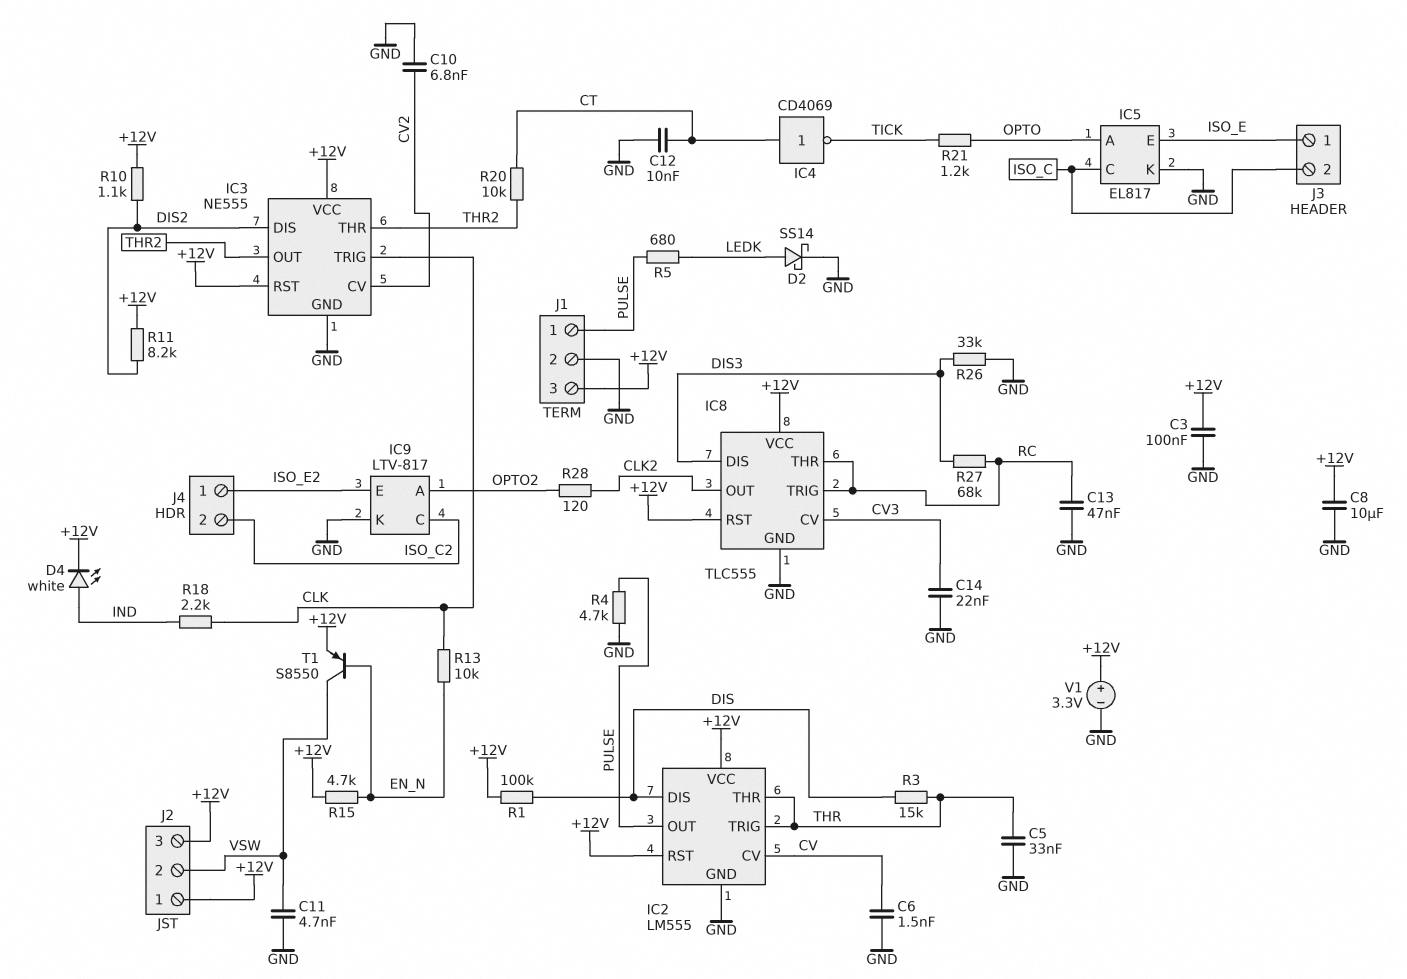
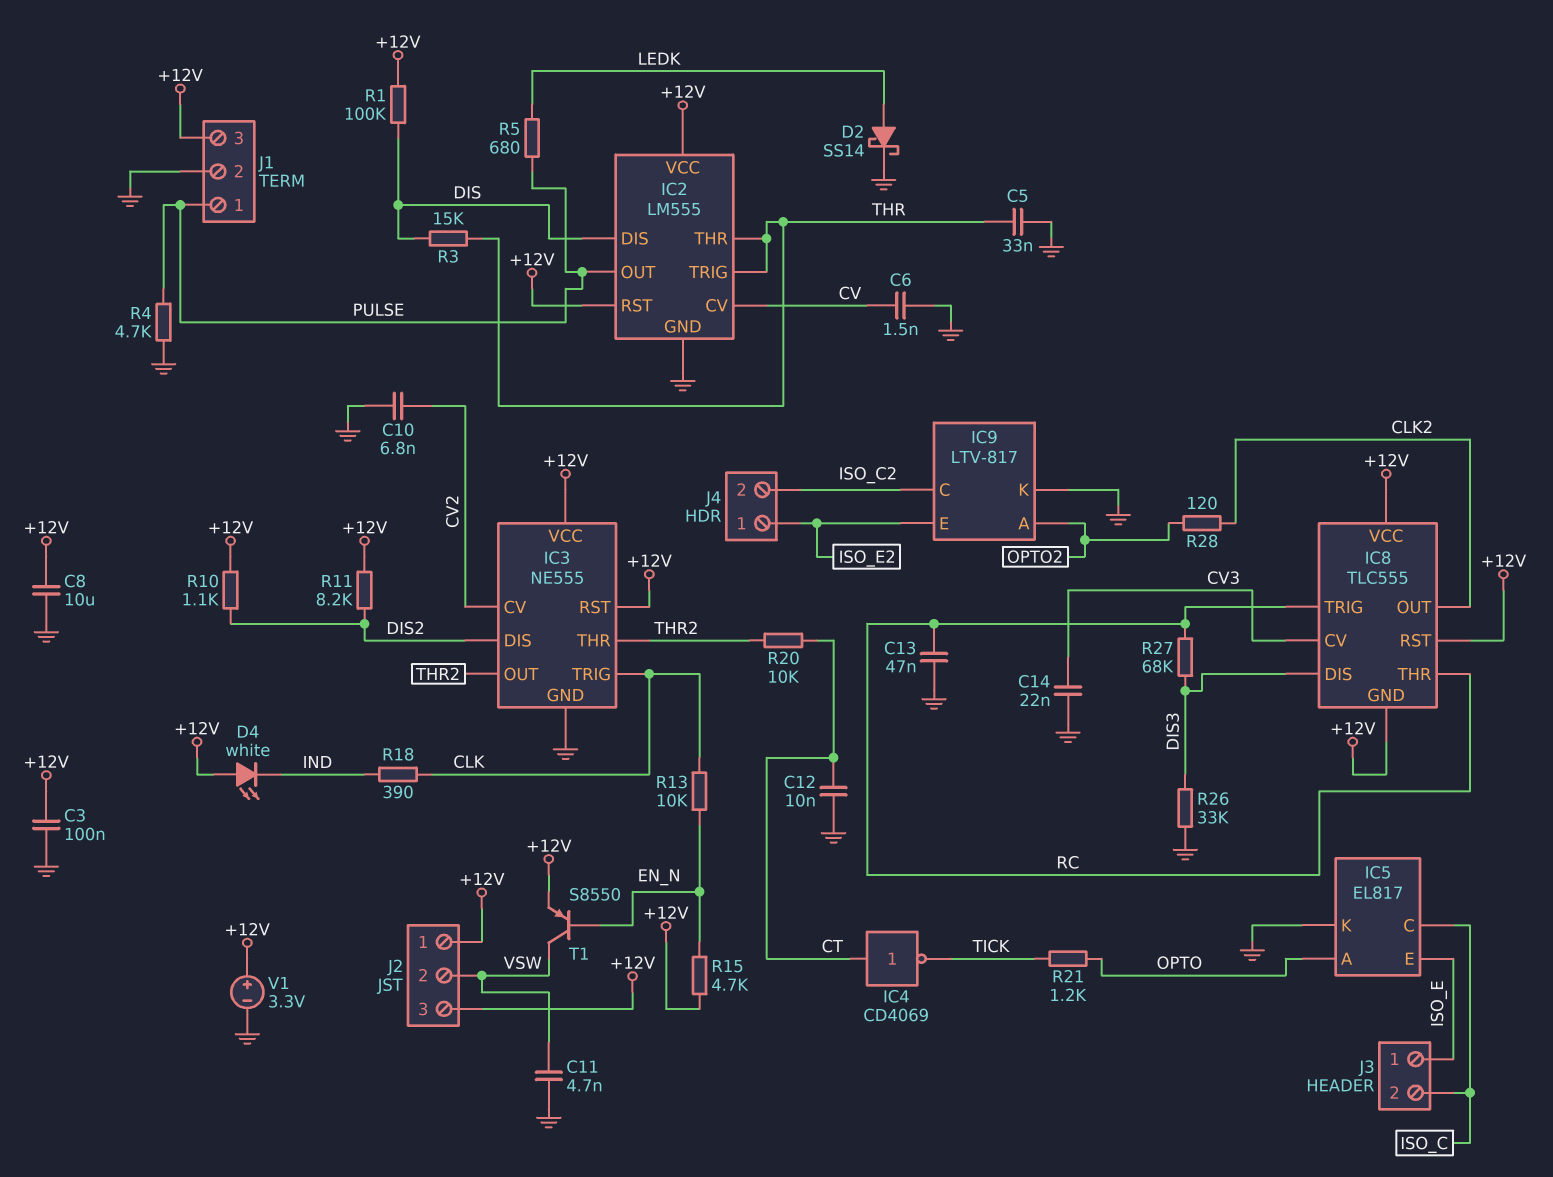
D4: LED white (A IND, K +12V) -> LED white (A +12V, K IND)
IC8 pin GND: GND -> +12V
R18: 2.2k (CLK, IND) -> 390 (CLK, IND)

